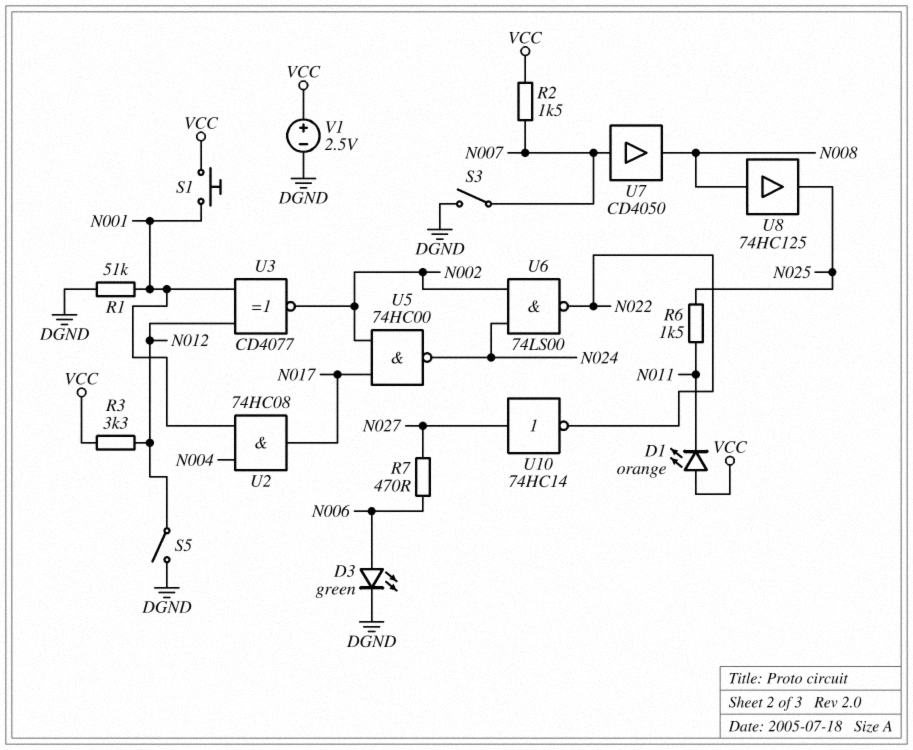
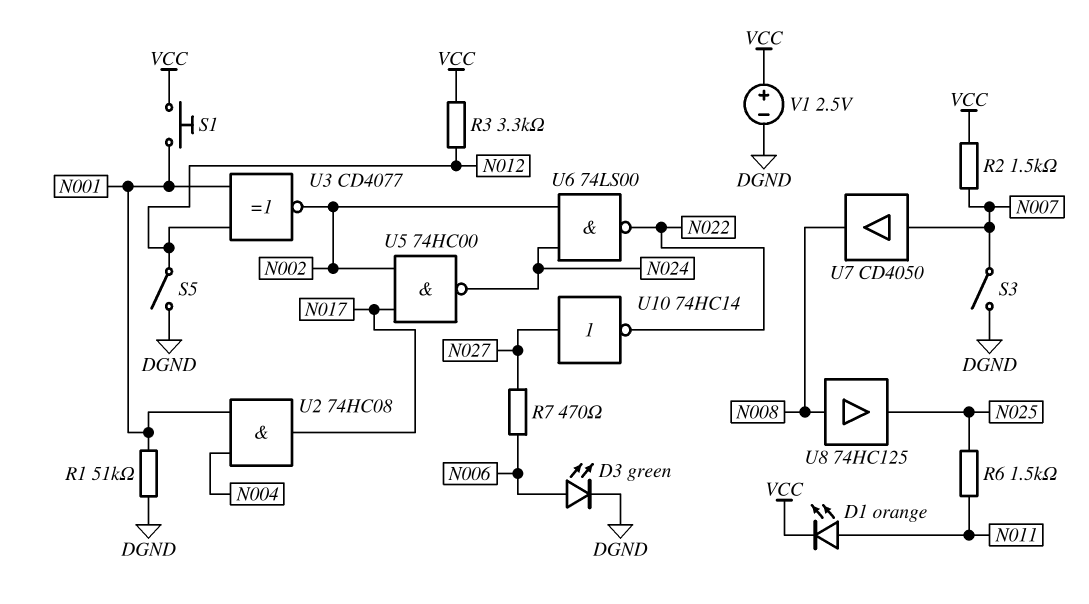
D1: LED orange (A VCC, K N011) -> LED orange (A N011, K VCC)

